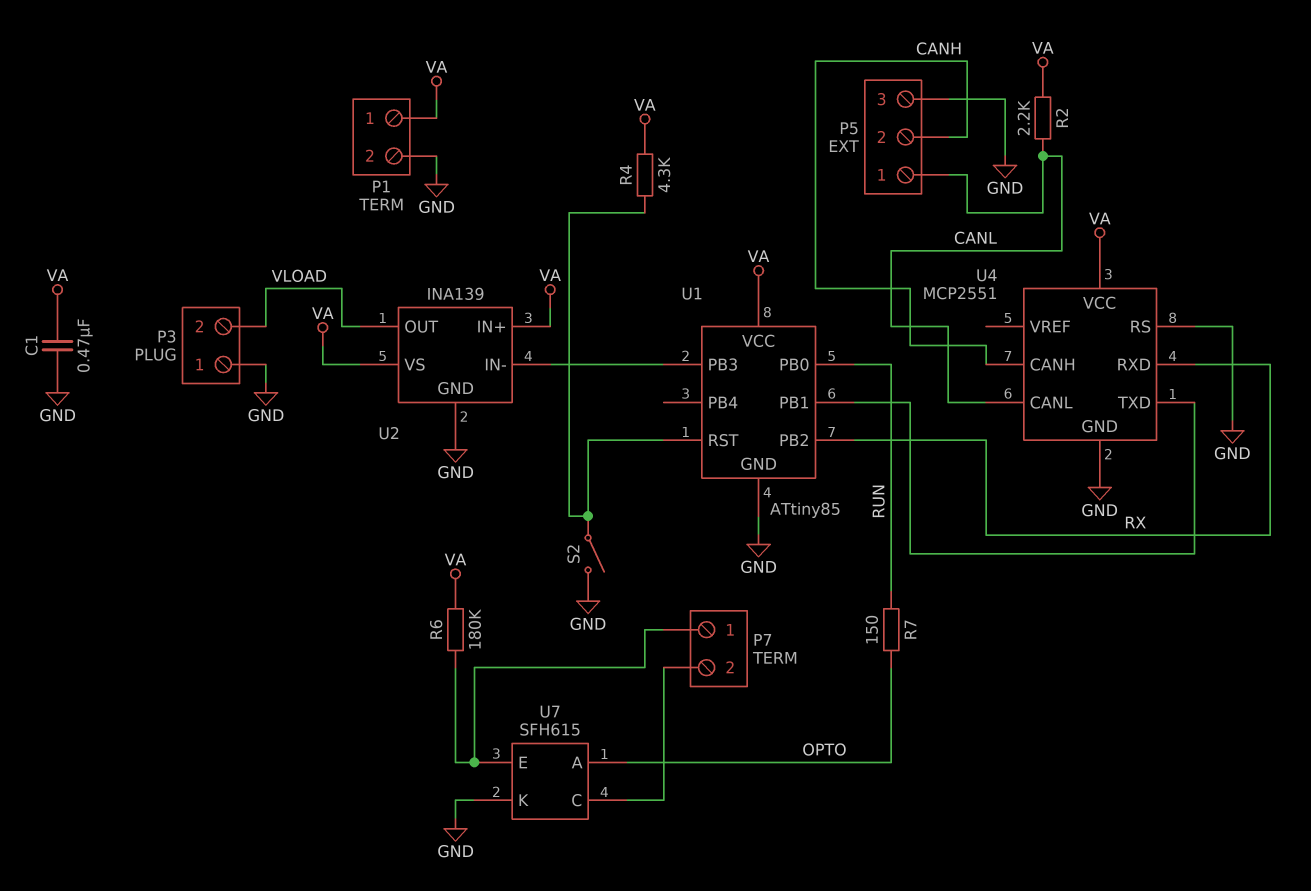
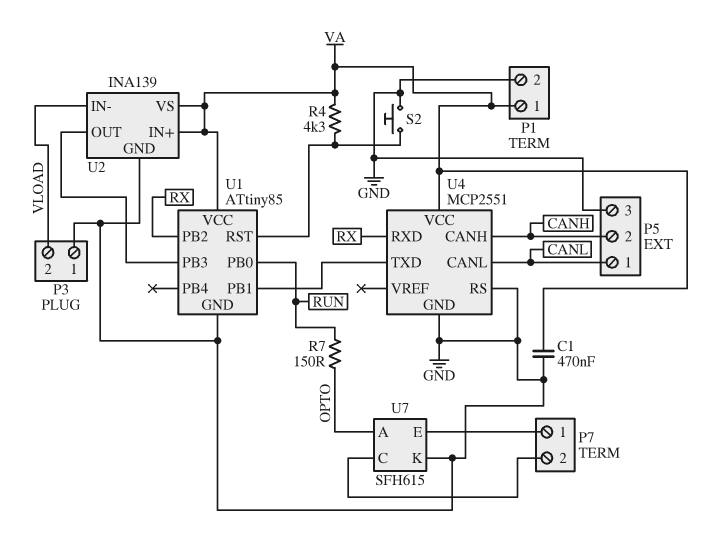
R2: 2.2k (CANL, VA) -> none
R6: 180k (P7/1, VA) -> none
S2: switch (GND, U1/RST) -> button (GND, U1/RST)
U2 pin IN-: U1/PB3 -> VLOAD
U2 pin OUT: VLOAD -> U1/PB3

